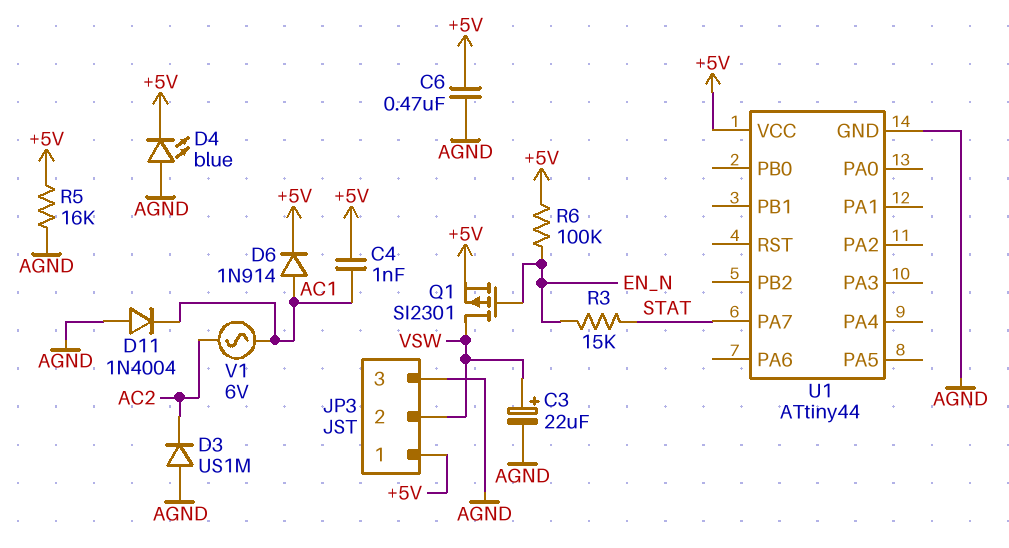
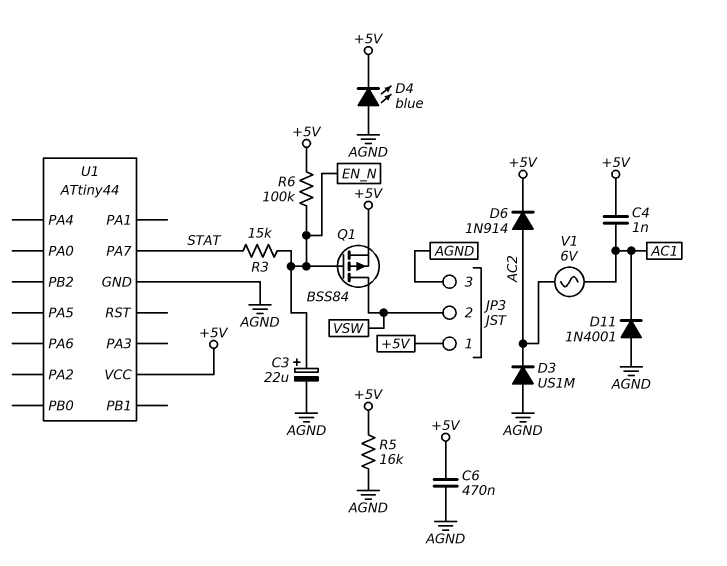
C3: 22uF (plus VSW, minus AGND) -> 22uF (plus EN_N, minus AGND)
D6: diode 1N914 (A AC1, K +5V) -> diode 1N914 (A AC2, K +5V)
D11: diode 1N4004 (A AGND, K AC1) -> diode 1N4001 (A AGND, K AC1)
Q1: PMOS SI2301 (G EN_N, D VSW, S +5V) -> PMOS BSS84 (G EN_N, D VSW, S +5V)

